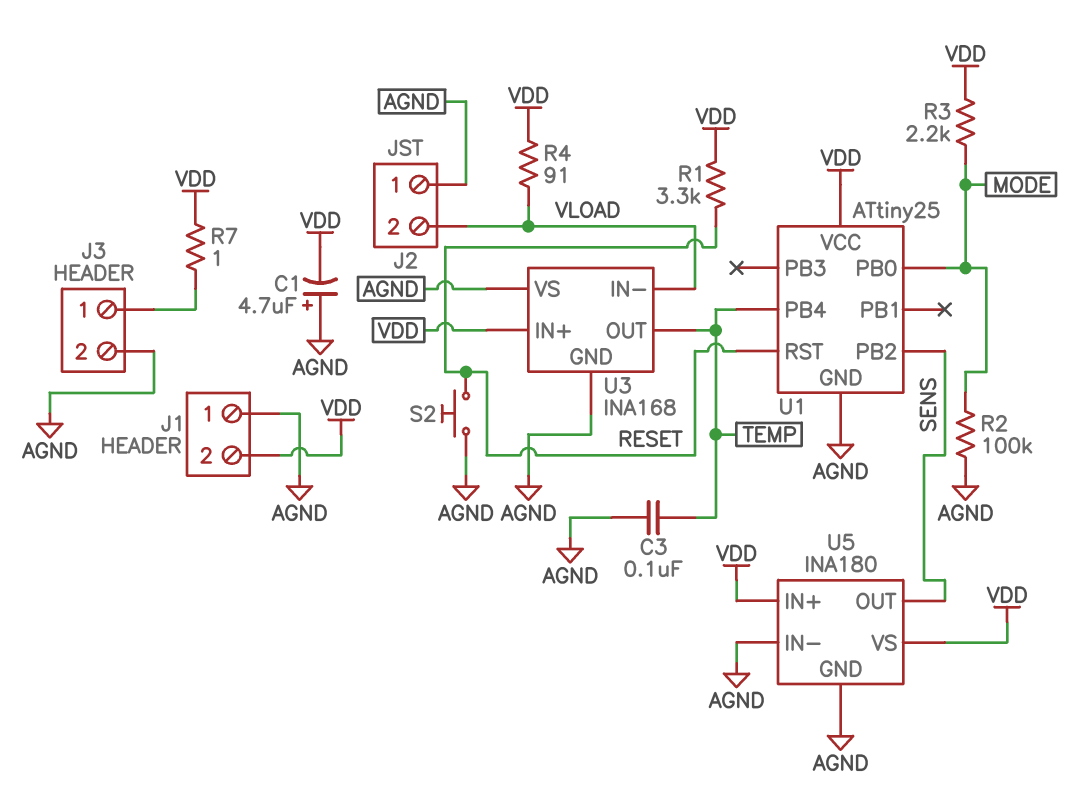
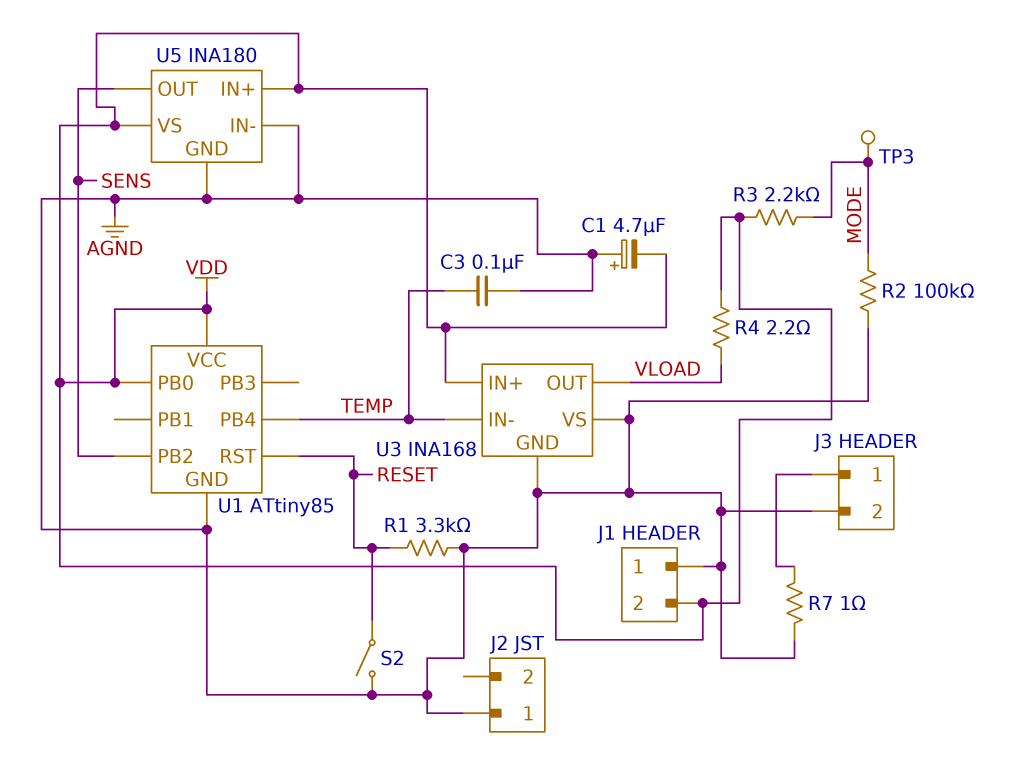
J2 pin 2: VLOAD -> none
R1: 3.3k (RESET, VDD) -> 3.3k (AGND, RESET)
R4: 91 (VDD, VLOAD) -> 2.2 (VDD, VLOAD)
R7: 1 (J3/1, VDD) -> 1 (AGND, J3/1)
S2: button (AGND, RESET) -> switch (AGND, RESET)
TP3: none -> test point (MODE)
U1: ATtiny25 -> ATtiny85
U1 pin PB0: MODE -> VDD
U3 pin IN-: VLOAD -> TEMP
U3 pin OUT: TEMP -> VLOAD

